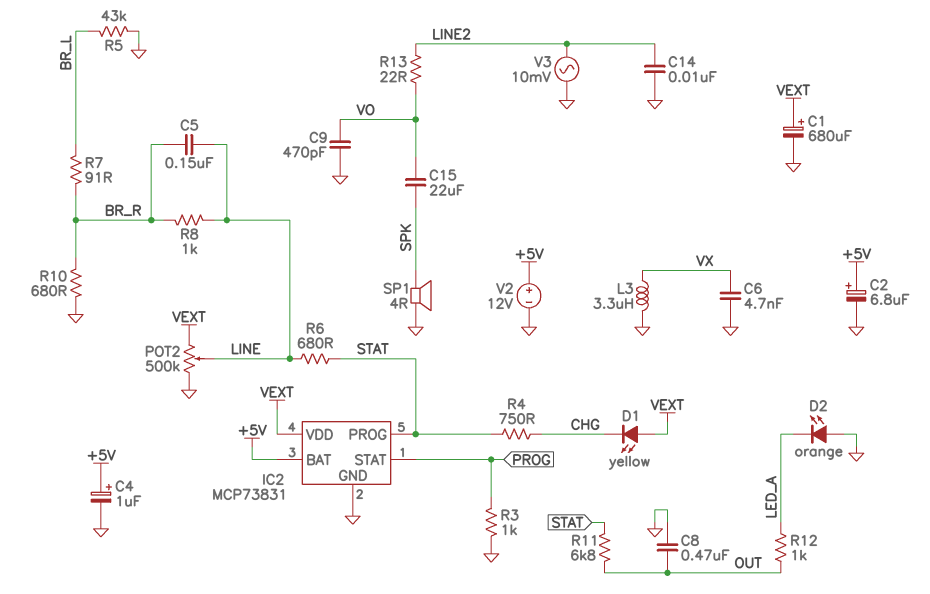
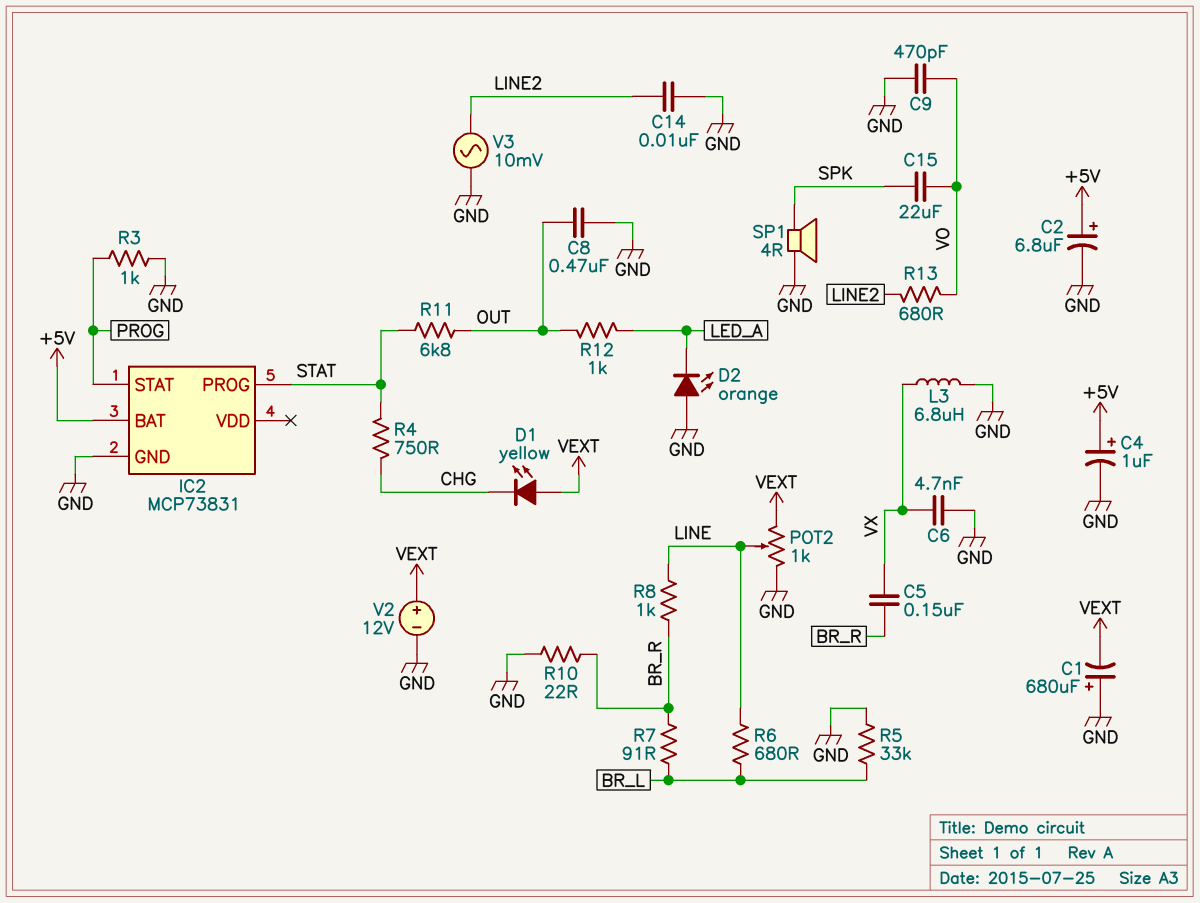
C1: 680uF (plus VEXT, minus GND) -> 680uF (plus GND, minus VEXT)
C5: 150nF (BR_R, LINE) -> 150nF (BR_R, VX)
IC2 pin VDD: VEXT -> none
L3: 3.3uH (GND, VX) -> 6.8uH (GND, VX)
POT2: 500k (GND, VEXT, wiper LINE) -> 1k (GND, VEXT, wiper LINE)
R5: 43k (BR_L, GND) -> 33k (BR_L, GND)
R6: 680 (LINE, STAT) -> 680 (BR_L, LINE)
R10: 680 (BR_R, GND) -> 22 (BR_R, GND)
R13: 22 (LINE2, VO) -> 680 (LINE2, VO)
V2: 12V (plus +5V, minus GND) -> 12V (plus VEXT, minus GND)

